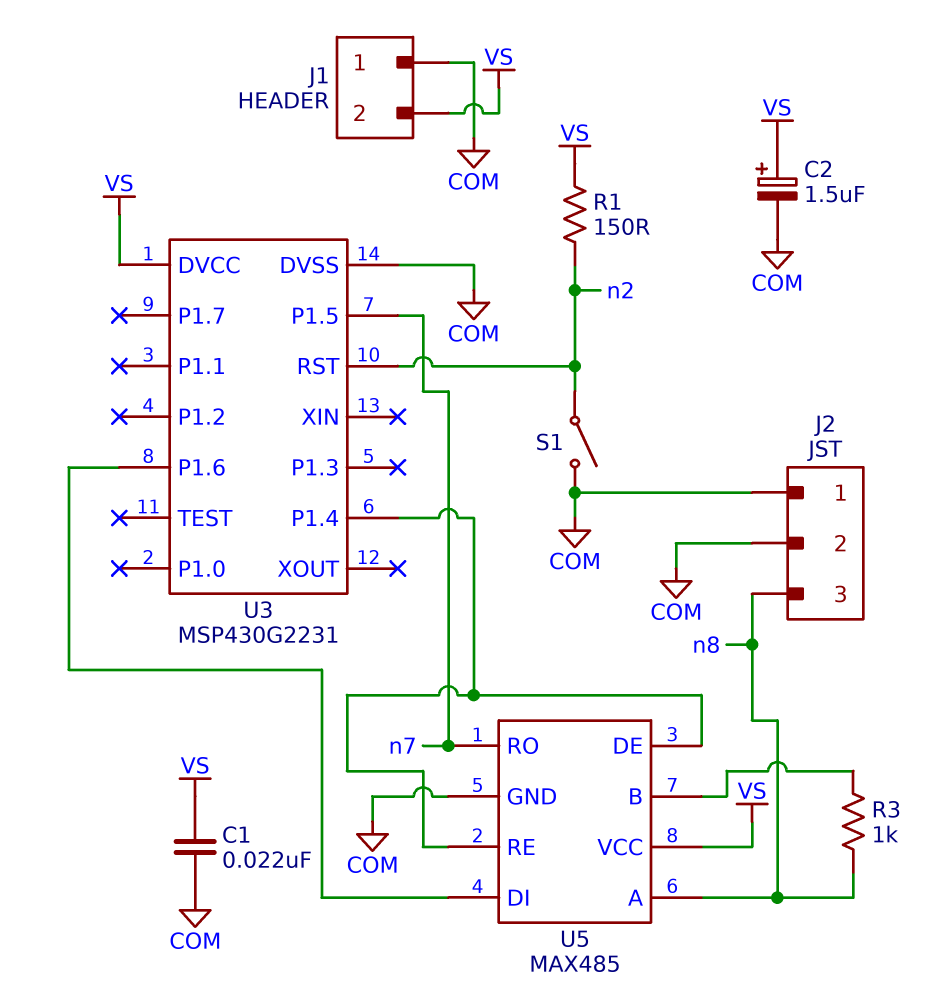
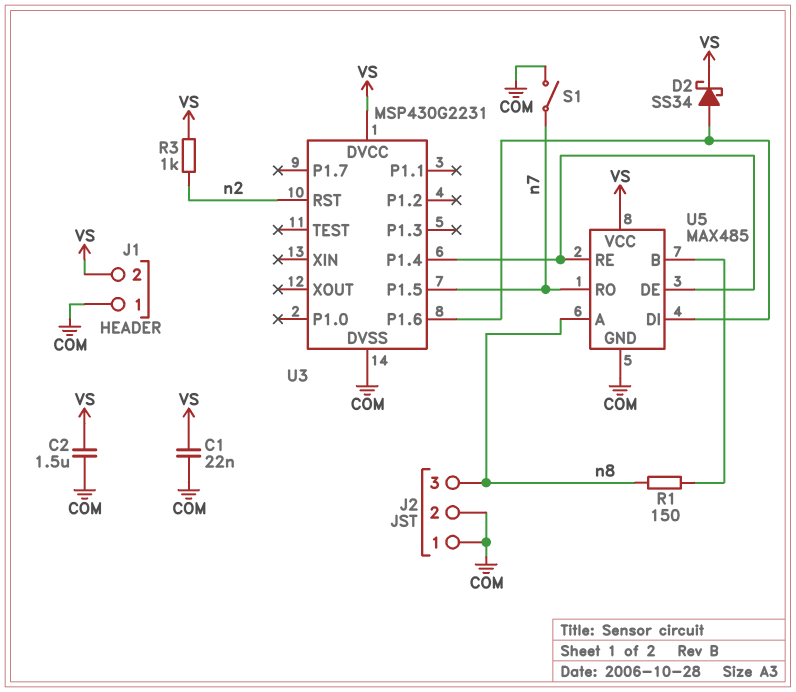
C2: 1.5uF (plus VS, minus COM) -> 1.5uF (COM, VS)
D2: none -> schottky SS34 (A U3/P1.6, K VS)
R1: 150 (VS, n2) -> 150 (U5/B, n8)
R3: 1k (U5/B, n8) -> 1k (VS, n2)
S1: switch (COM, n2) -> switch (COM, n7)

